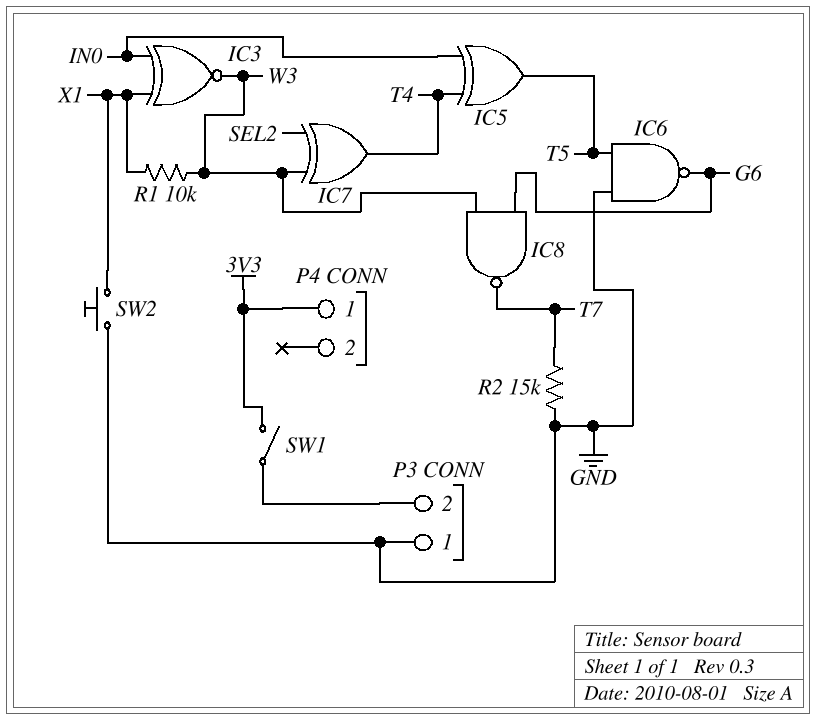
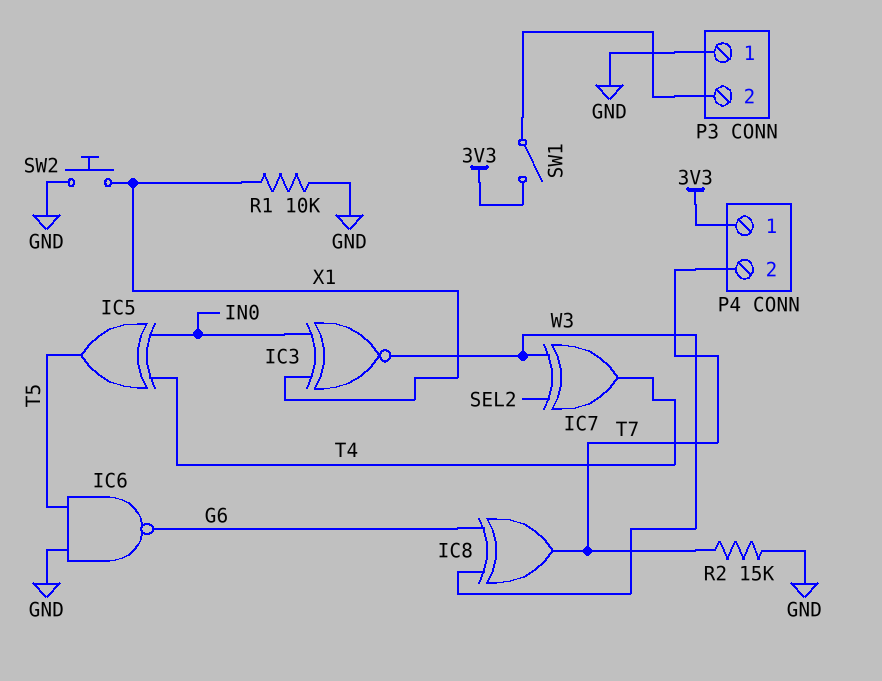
IC8: NAND (in G6, in W3, out T7) -> XOR (in G6, in W3, out T7)
P4 pin 2: none -> T7
R1: 10k (W3, X1) -> 10k (GND, X1)

